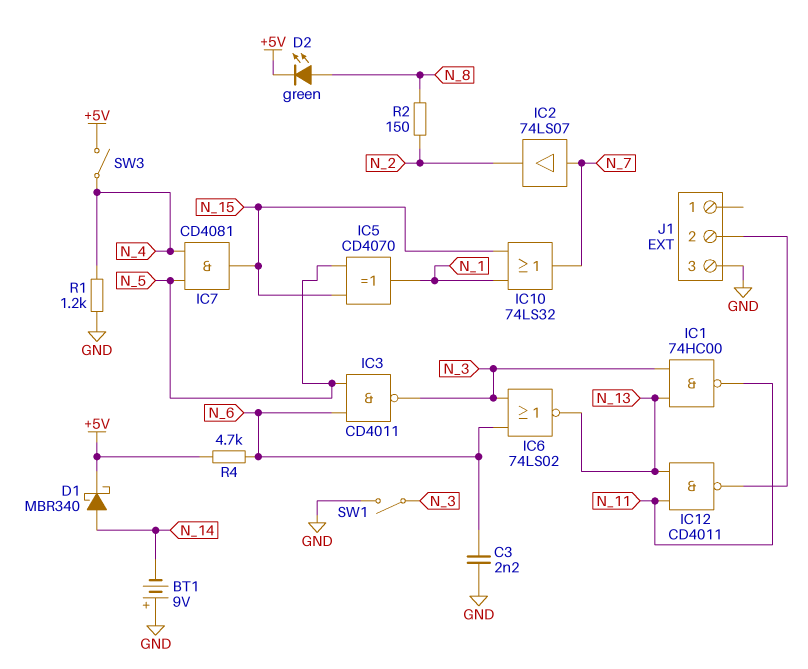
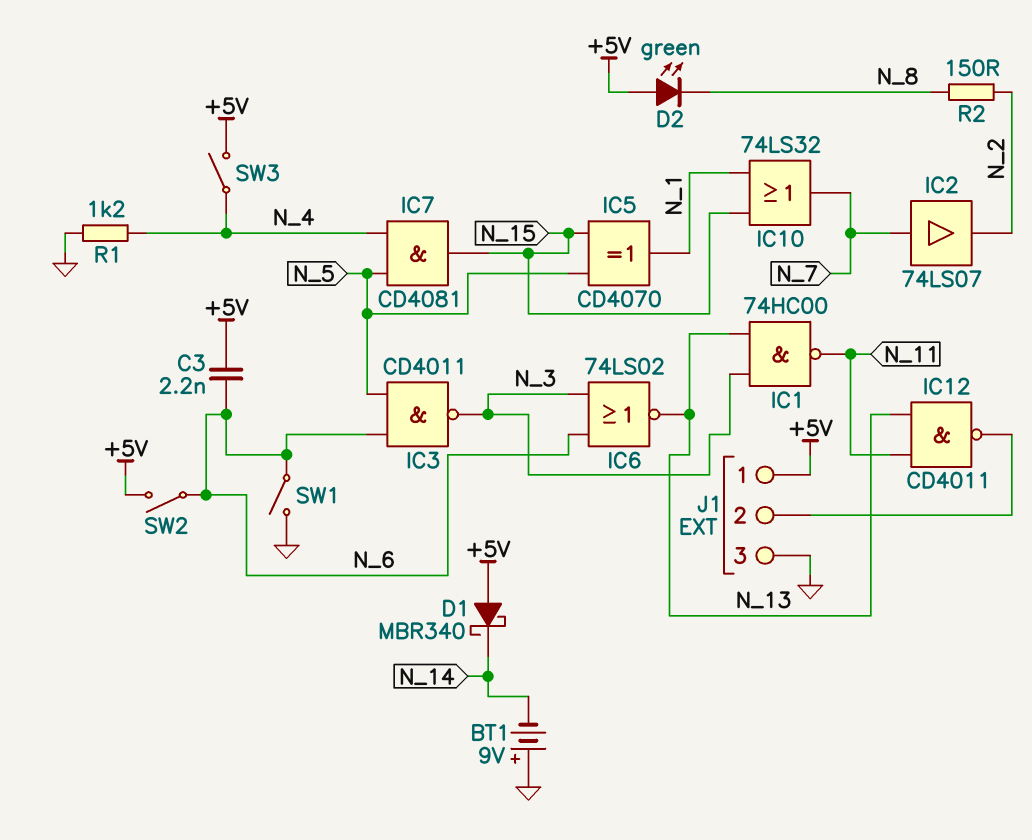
C3: 2.2nF (GND, N_6) -> 2.2nF (+5V, N_6)
D1: schottky MBR340 (A N_14, K +5V) -> schottky MBR340 (A +5V, K N_14)
D2: LED green (A N_8, K +5V) -> LED green (A +5V, K N_8)
J1 pin 1: none -> +5V
R4: 4.7k (+5V, N_6) -> none
SW1: switch (GND, N_3) -> switch (GND, N_6)
SW2: none -> switch (+5V, N_6)

